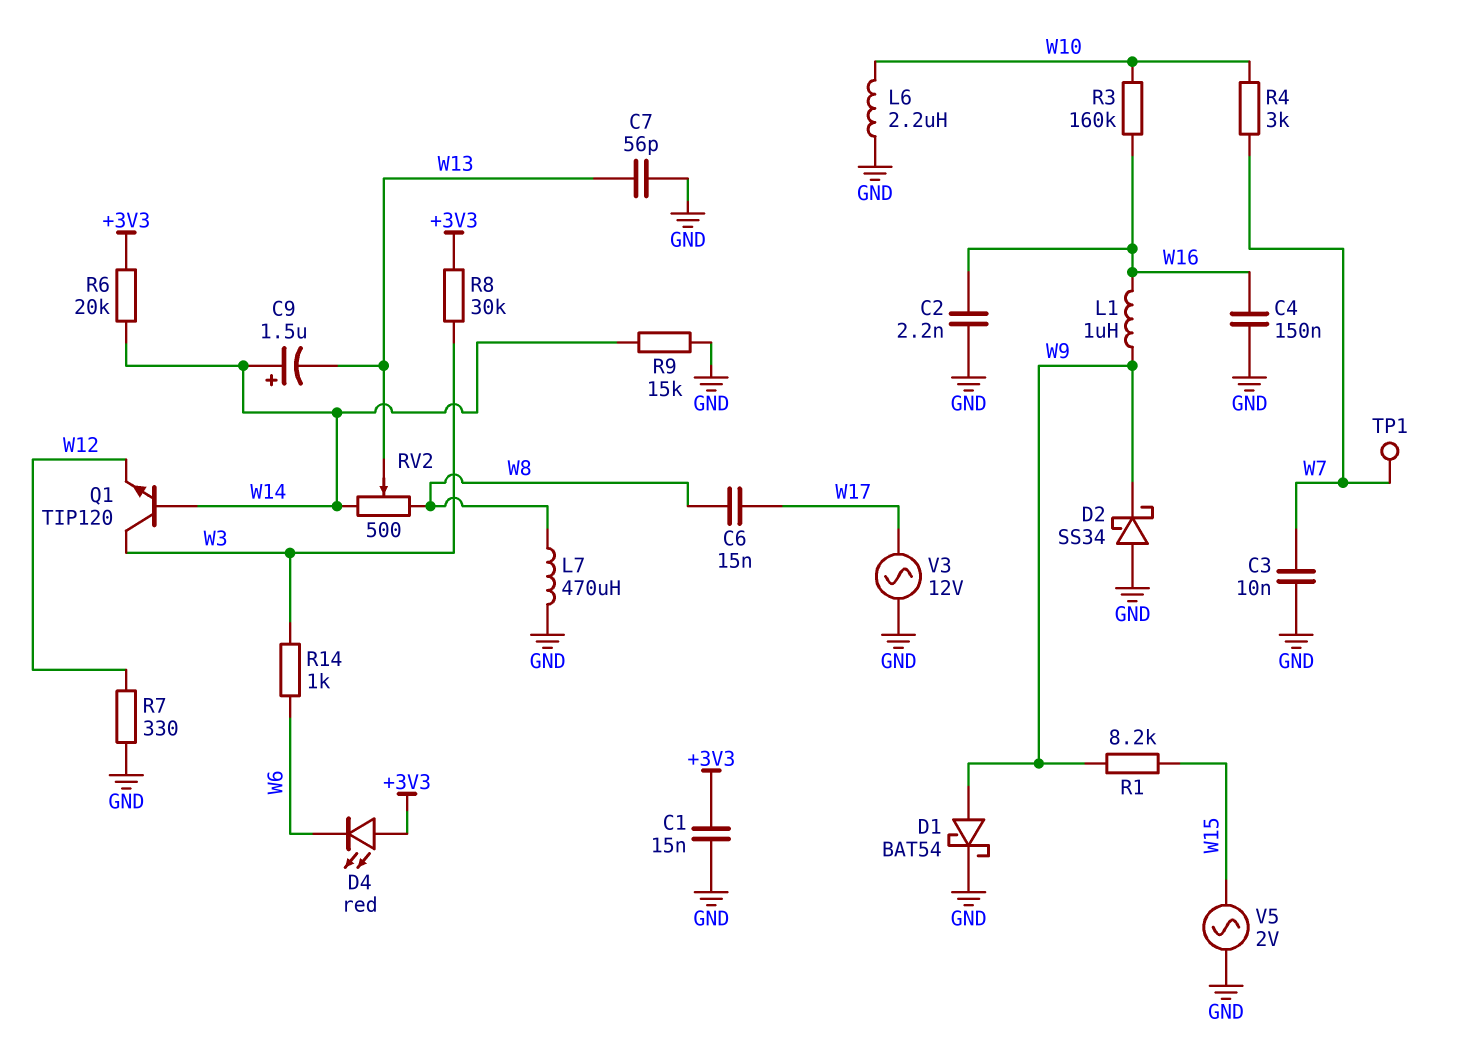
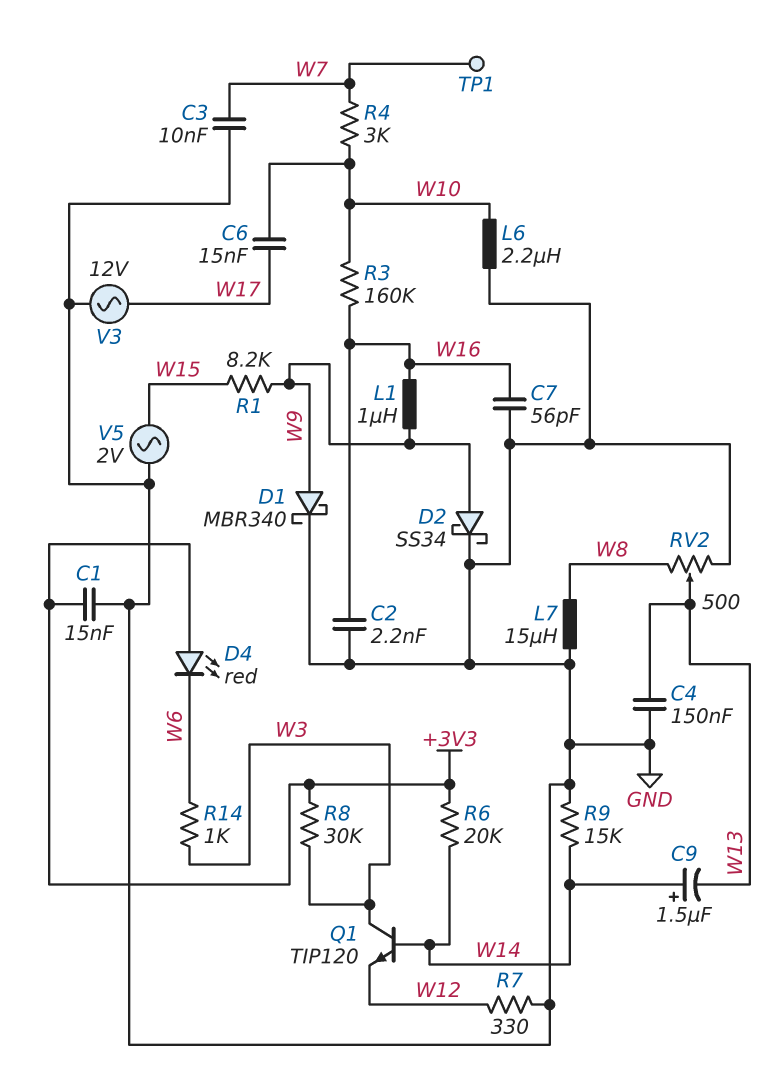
C4: 150nF (GND, W16) -> 150nF (GND, W13)
C6: 15nF (W8, W17) -> 15nF (W10, W17)
C7: 56pF (GND, W13) -> 56pF (GND, W16)
D1: schottky BAT54 (A W9, K GND) -> schottky MBR340 (A W9, K GND)
D2: schottky SS34 (A GND, K W9) -> schottky SS34 (A W9, K GND)
L7: 470uH (GND, W8) -> 15uH (GND, W8)
RV2: 500 (W8, W14, wiper W13) -> 500 (GND, W8, wiper W13)

